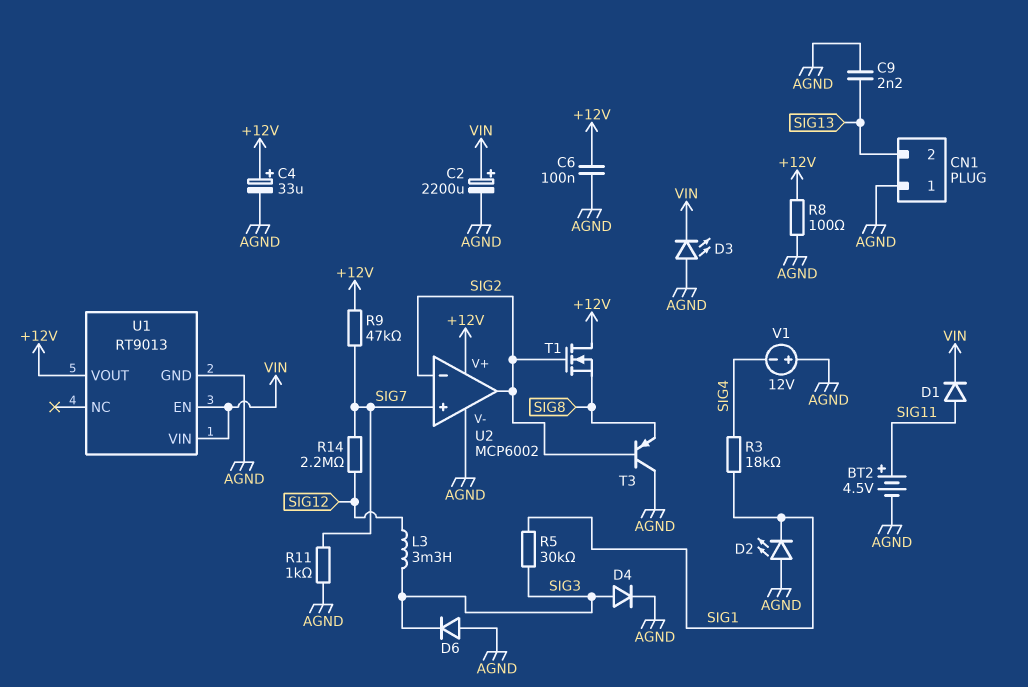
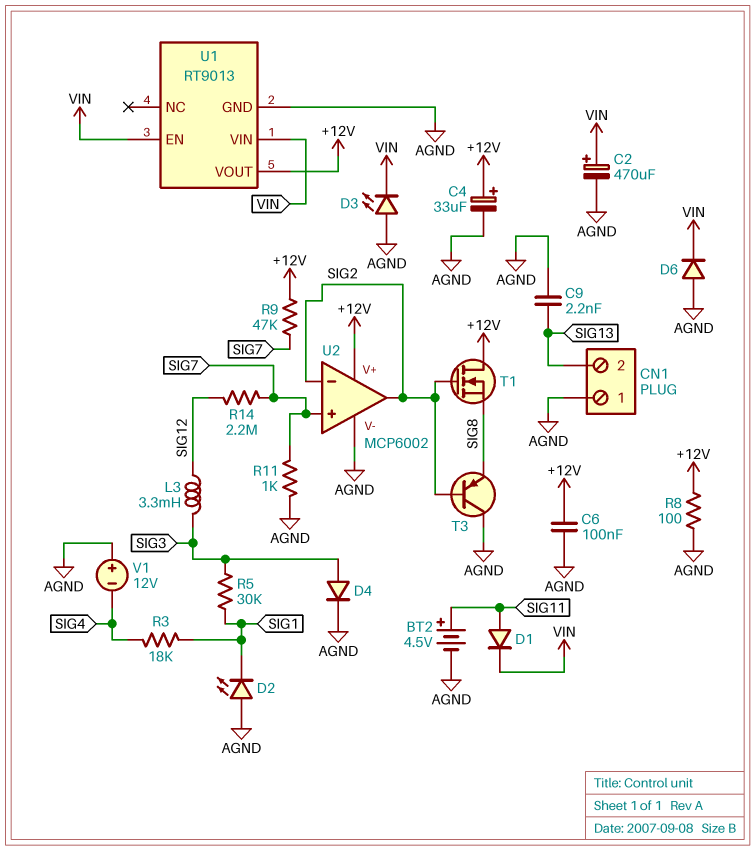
C2: 2200uF (plus VIN, minus AGND) -> 470uF (plus VIN, minus AGND)
D6: diode (A AGND, K SIG3) -> diode (A AGND, K VIN)

